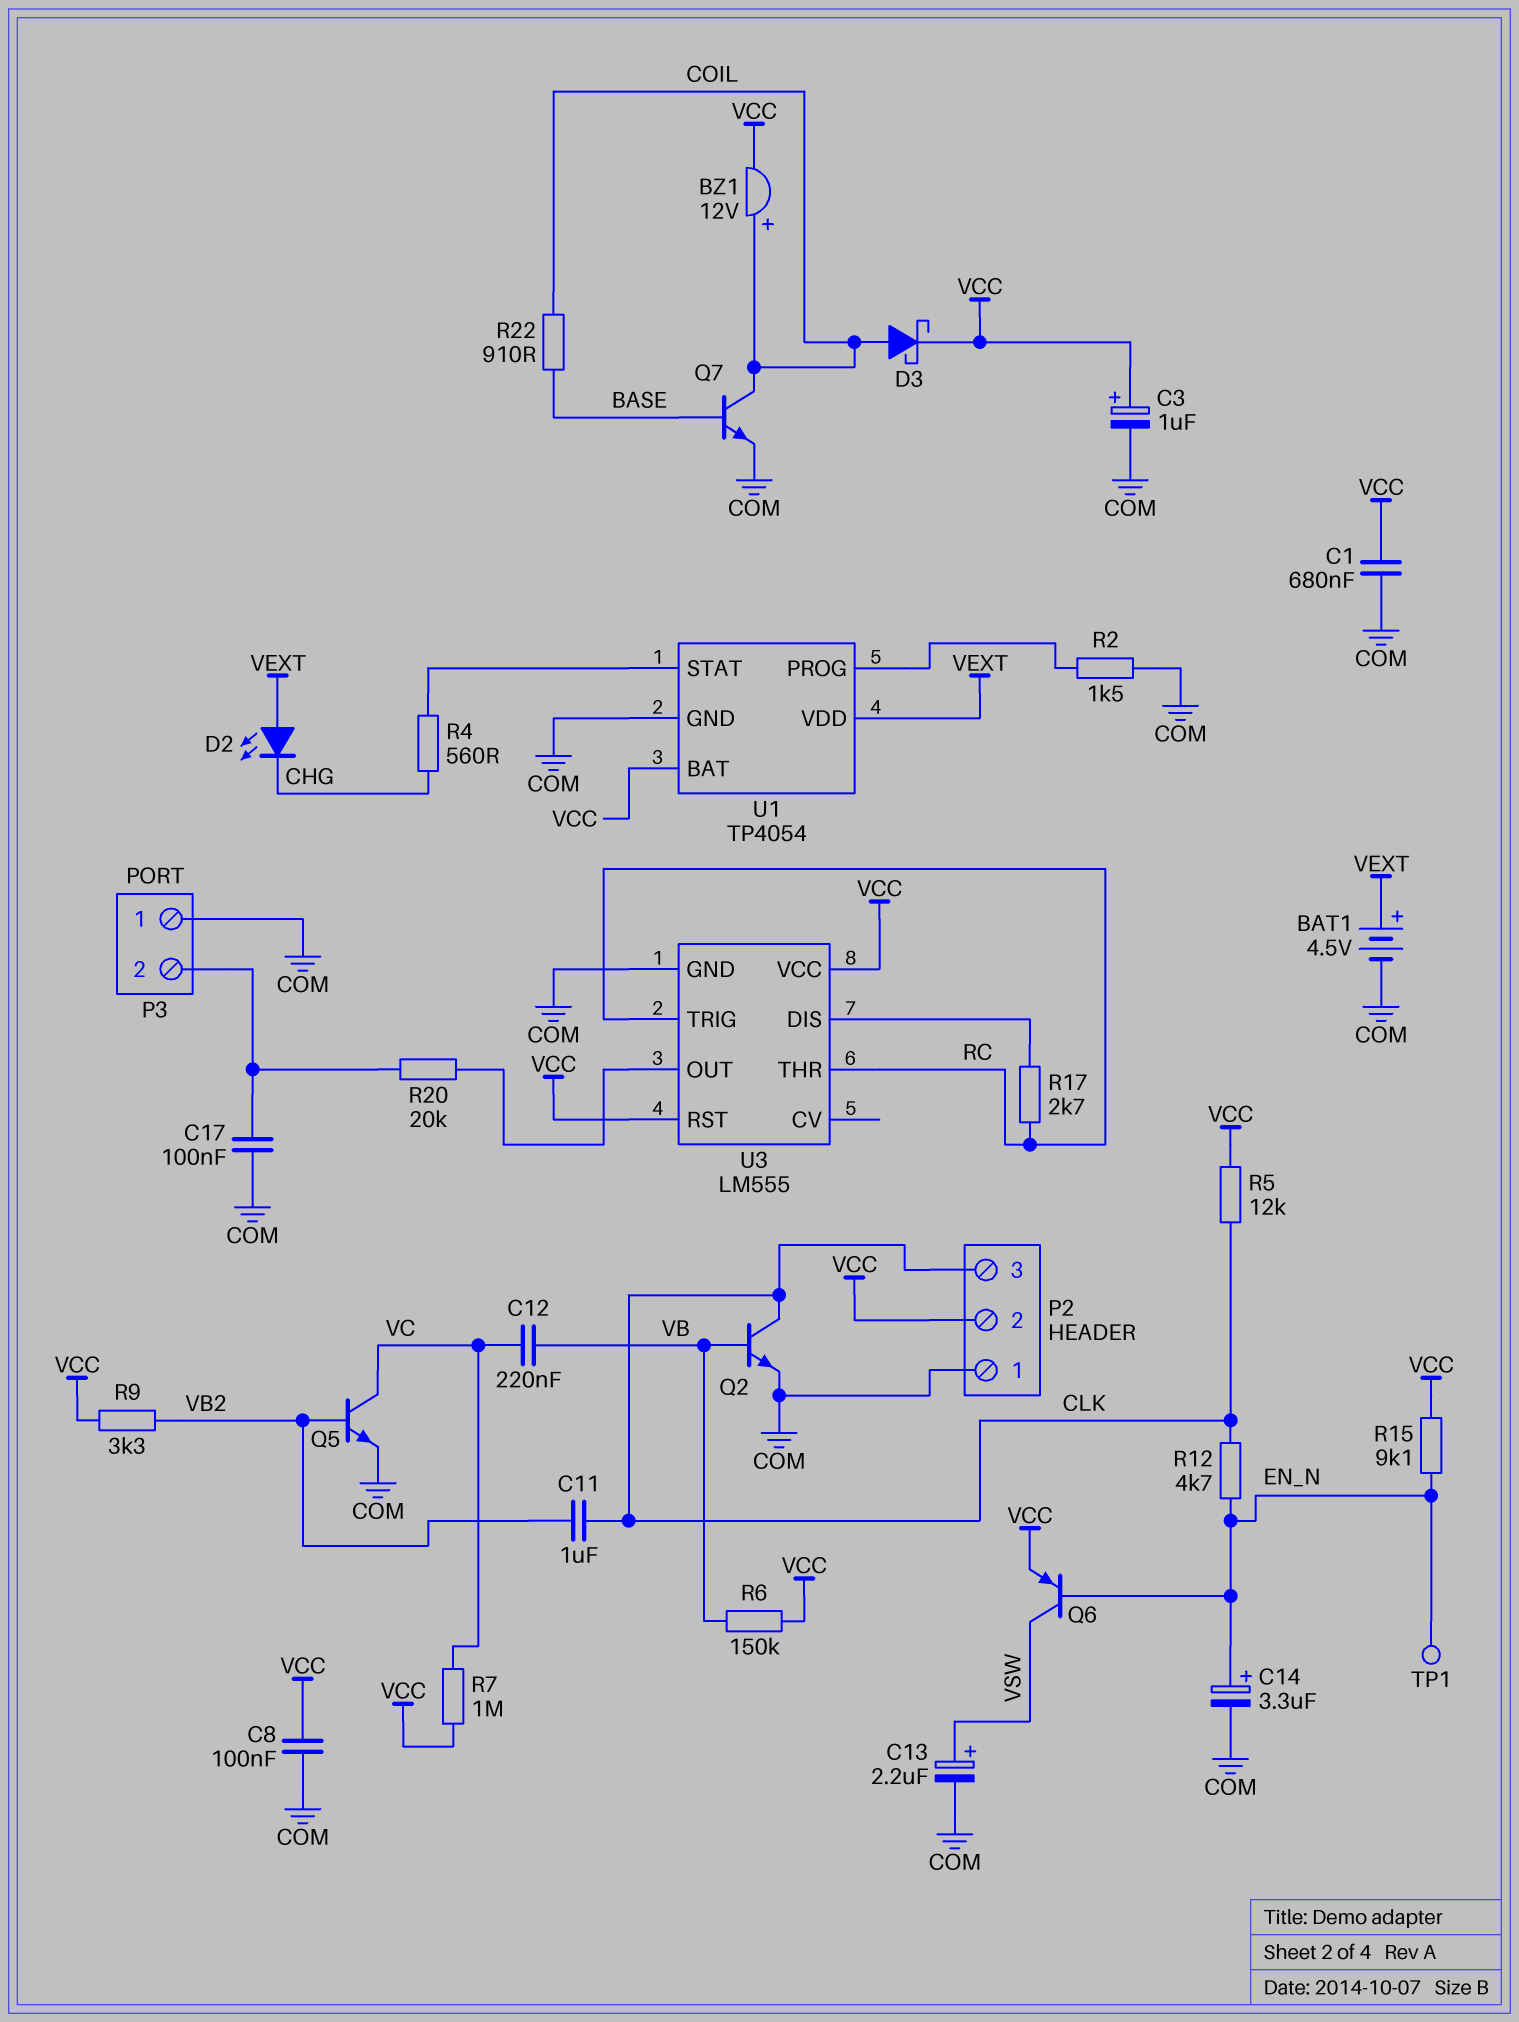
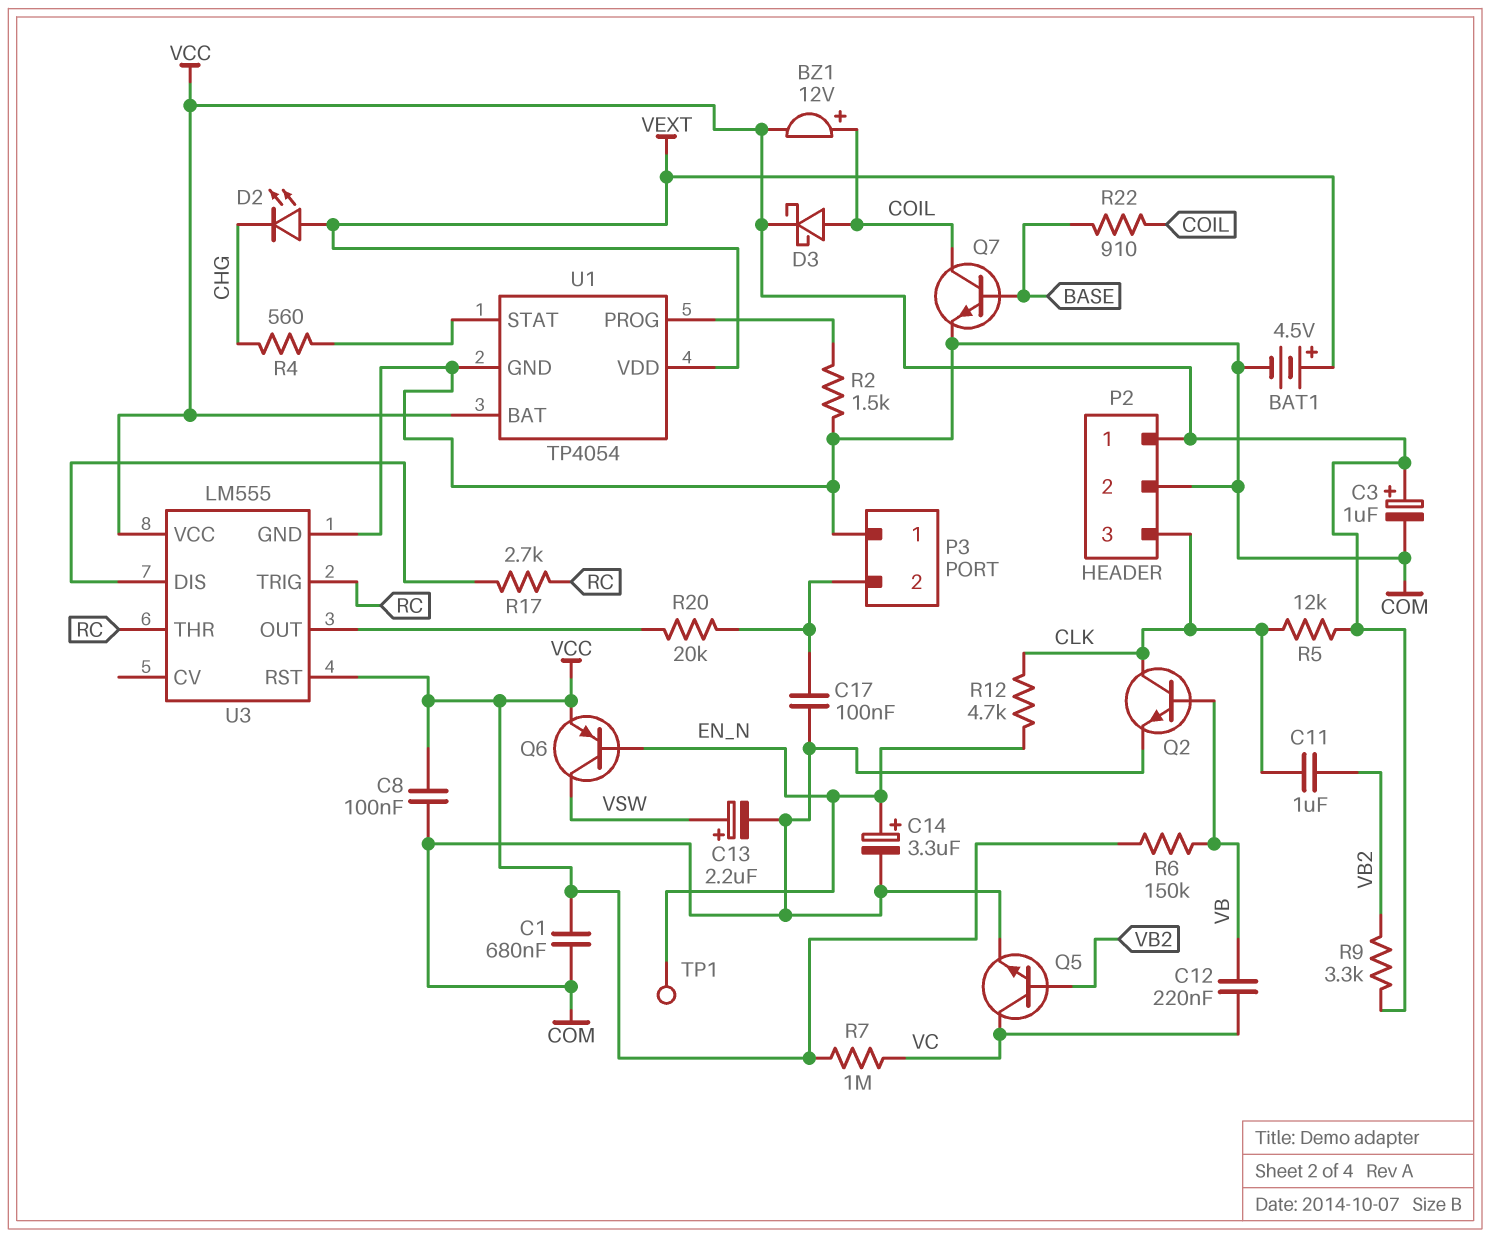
P2 pin 1: COM -> VCC
P2 pin 2: VCC -> COM
R15: 9.1k (EN_N, VCC) -> none

